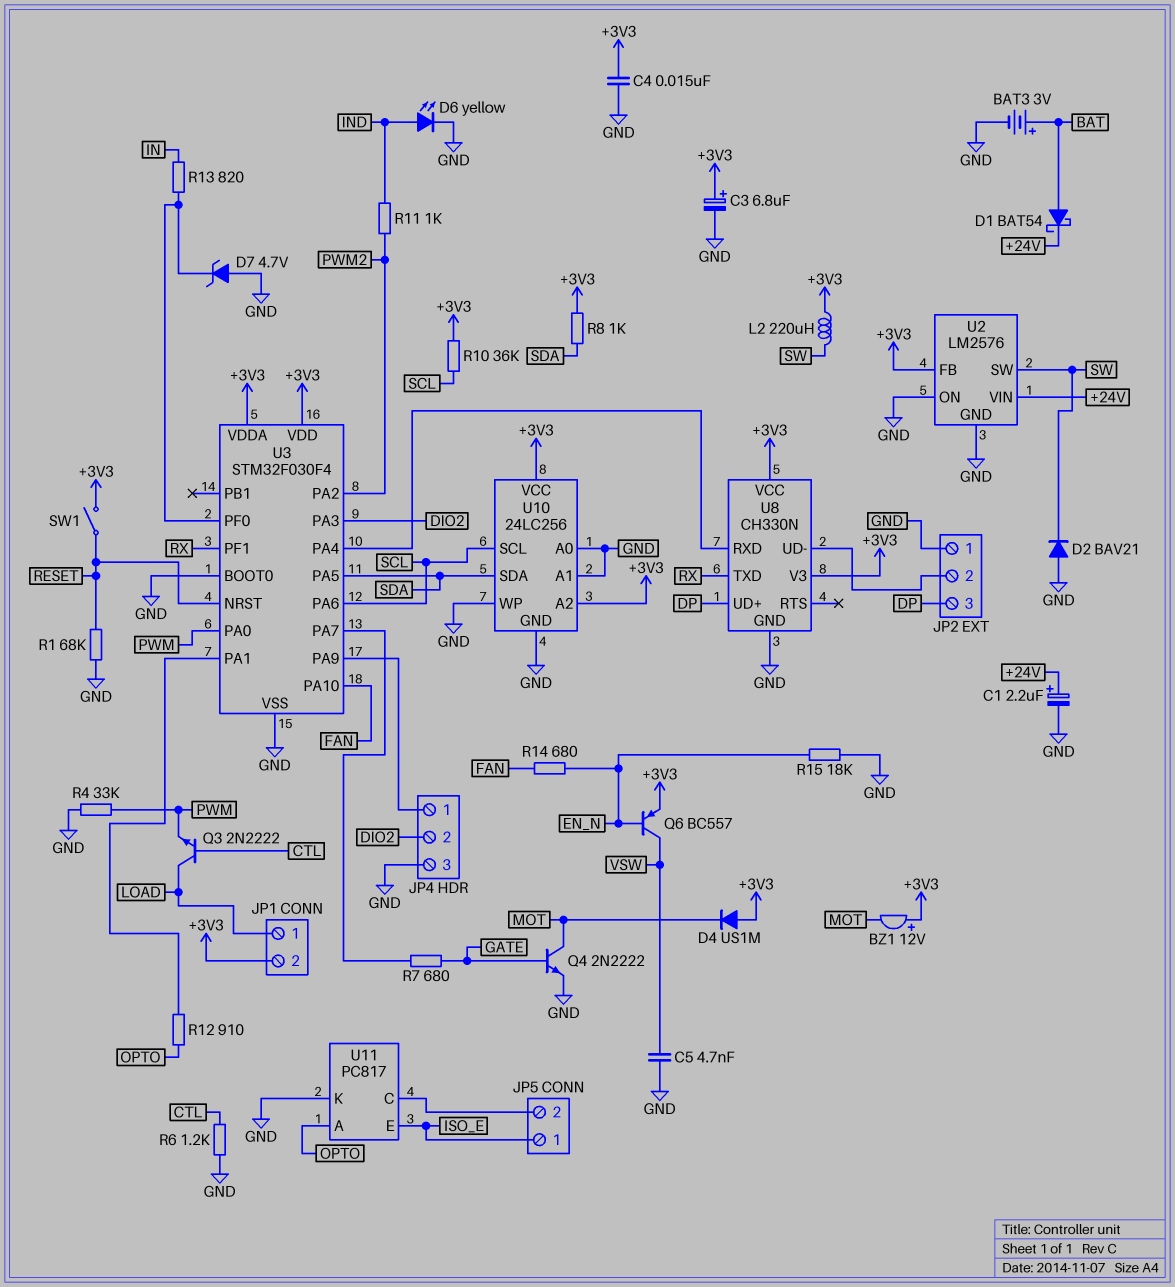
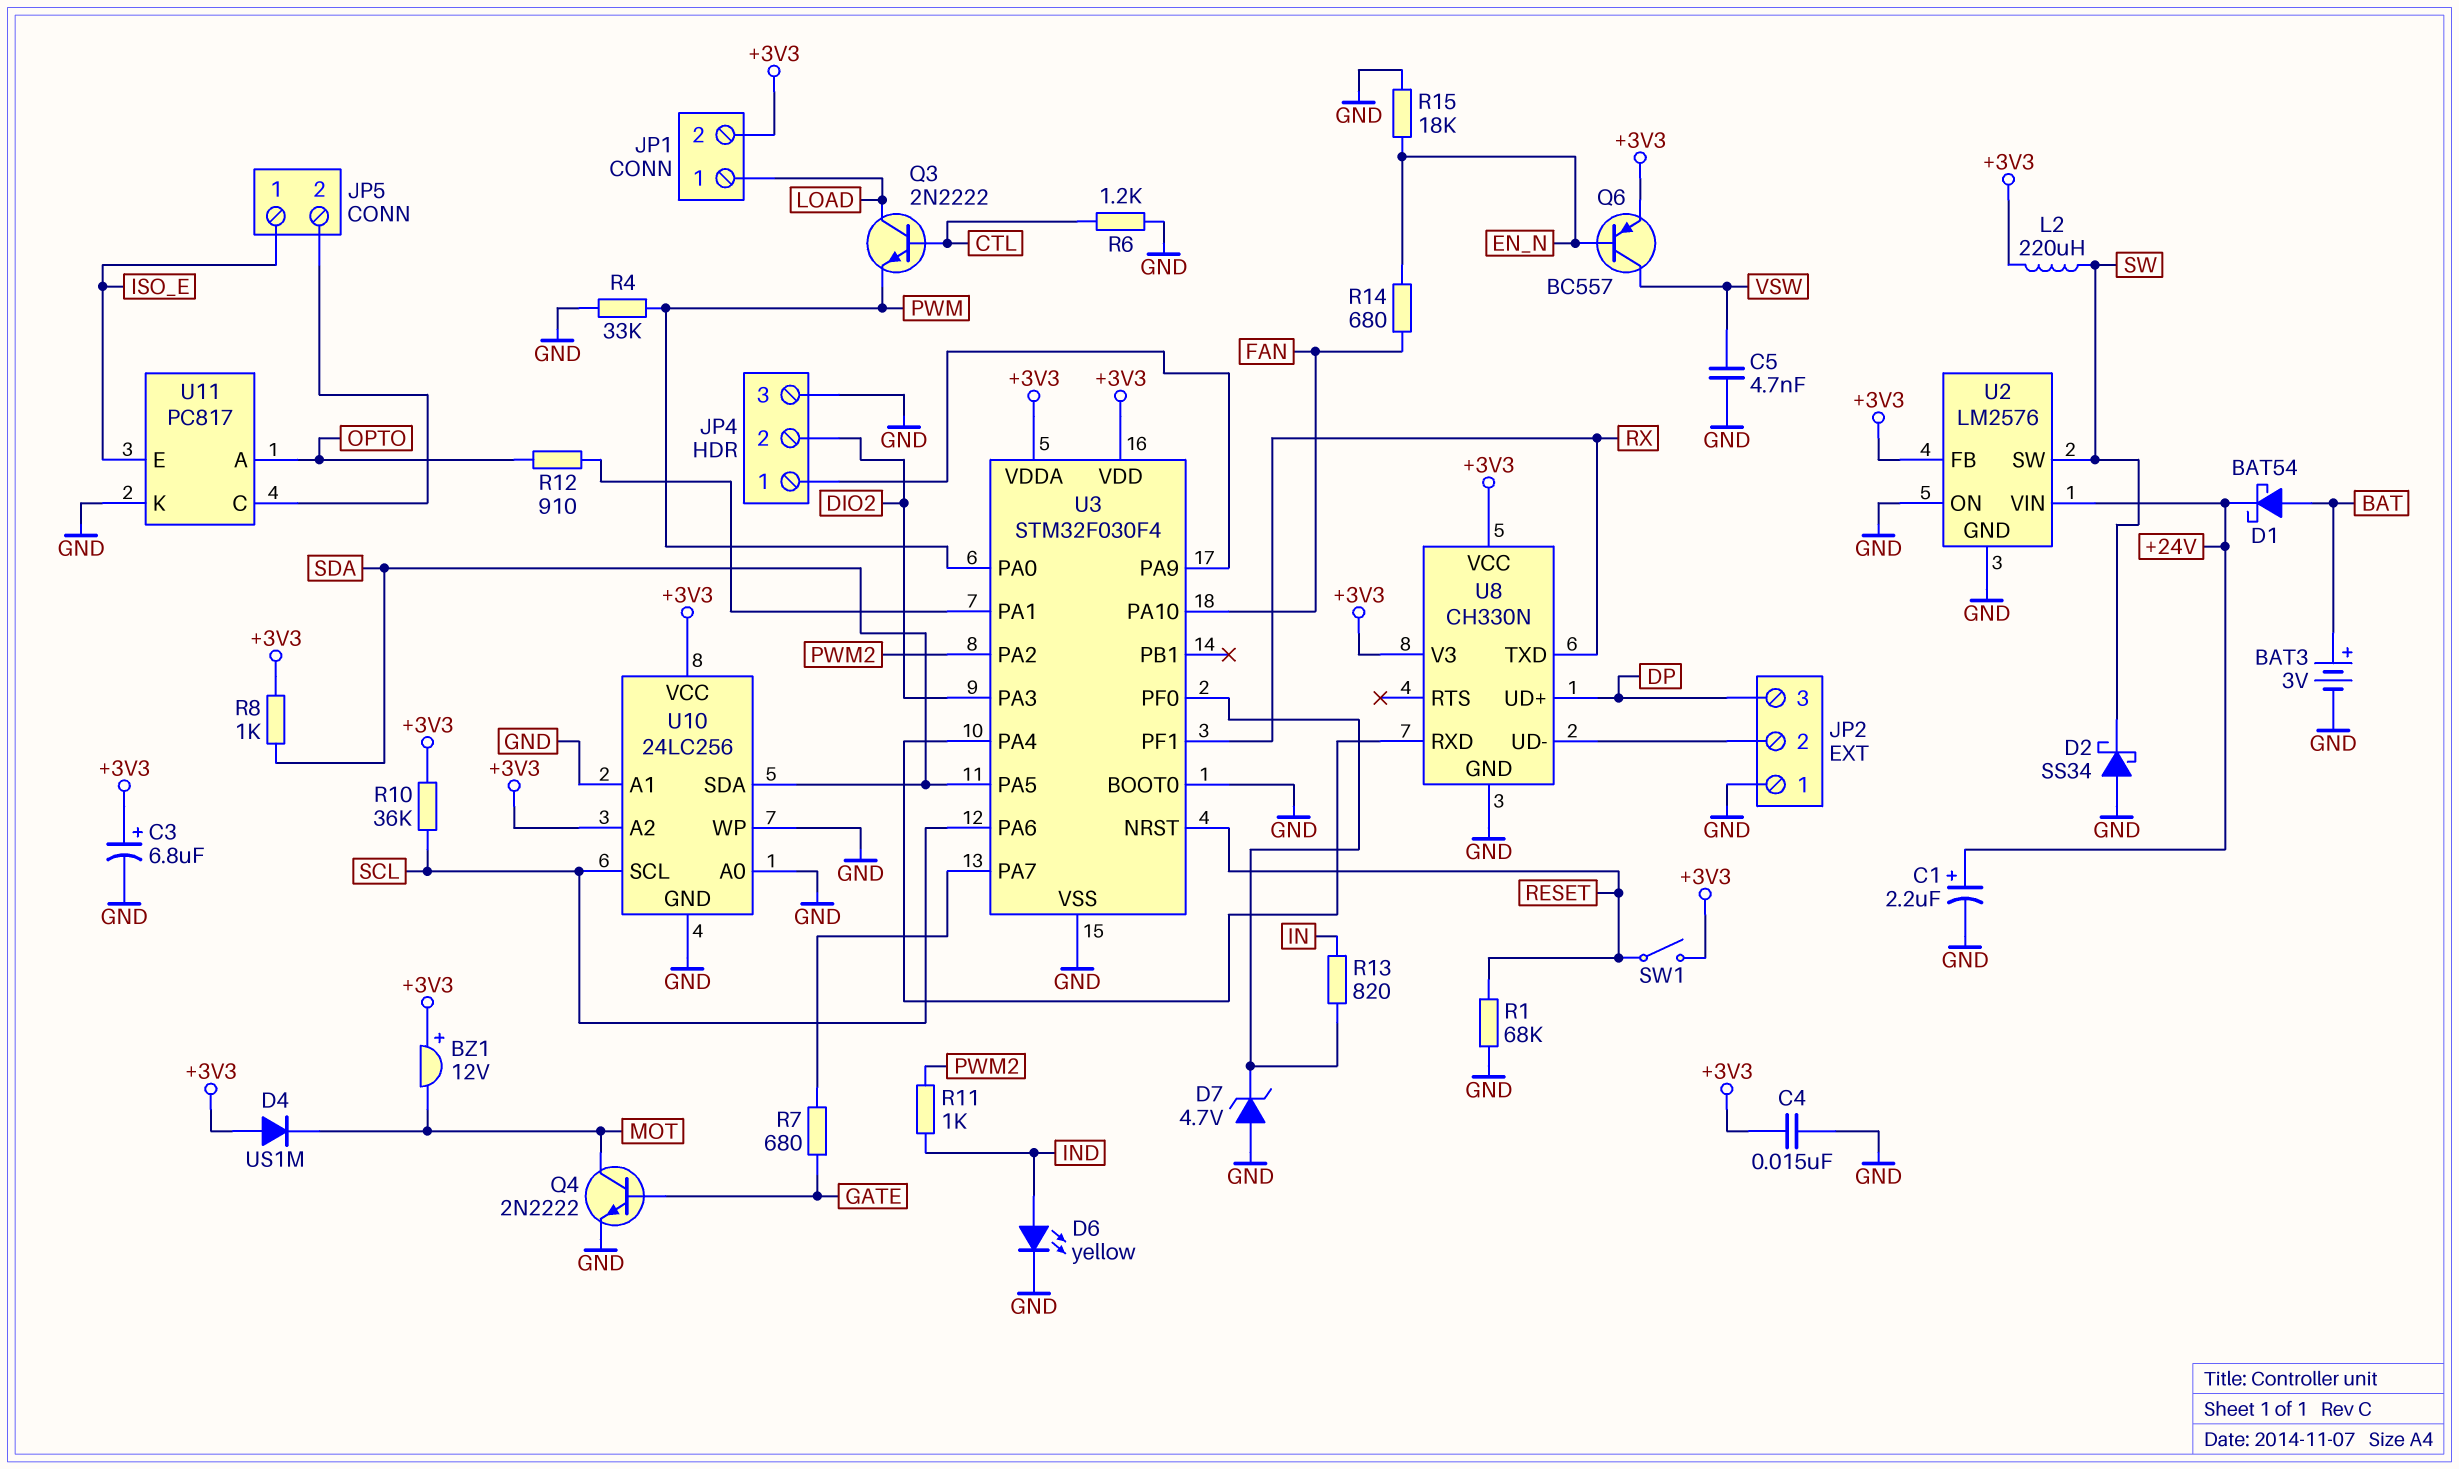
D2: diode BAV21 (A GND, K SW) -> schottky SS34 (A GND, K SW)

